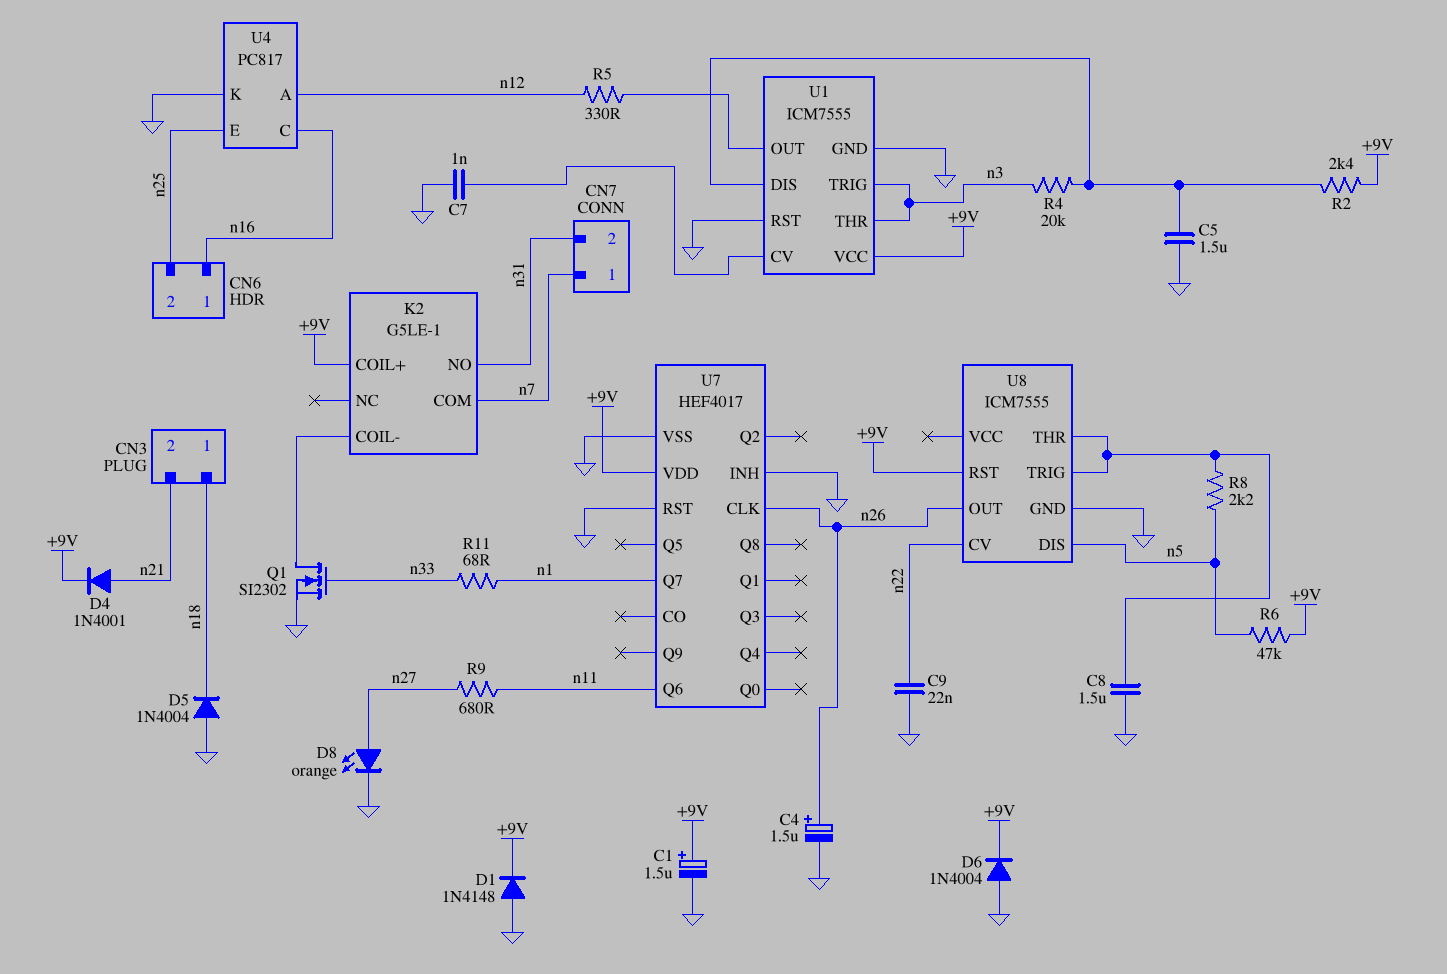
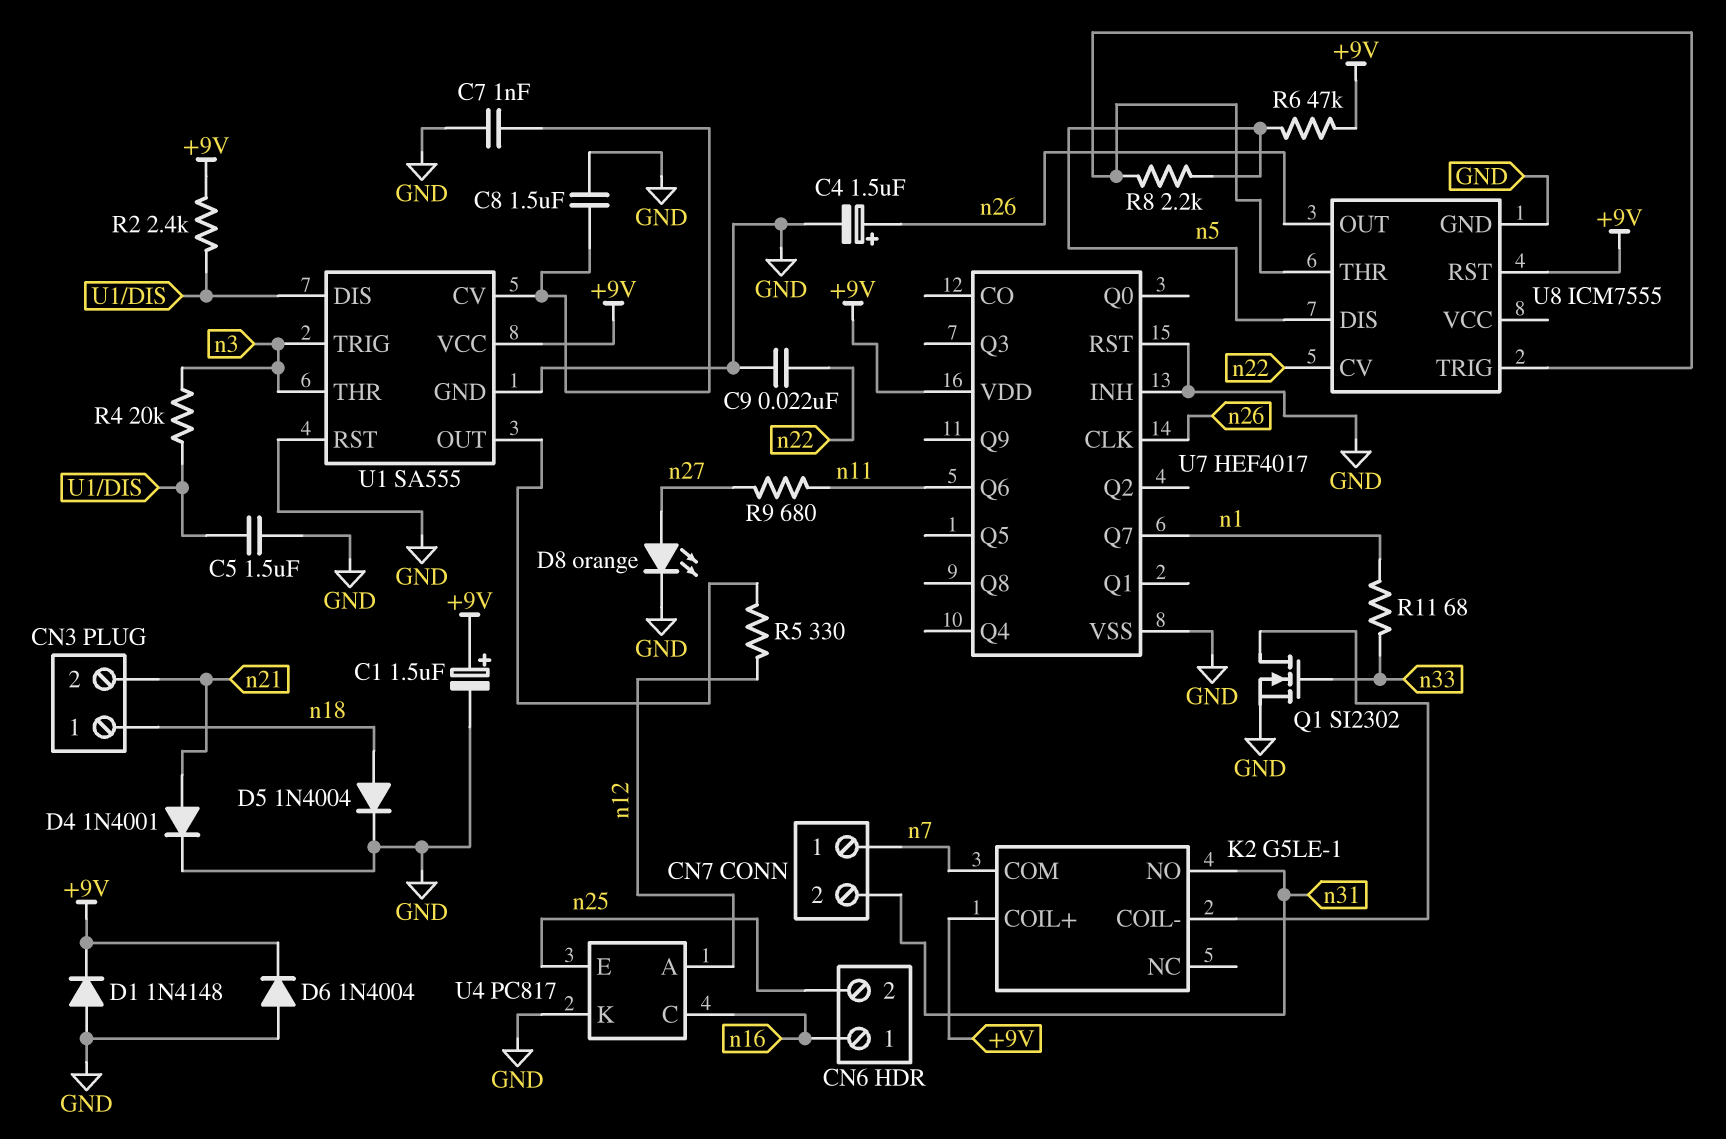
C8: 1.5uF (GND, U8/THR) -> 1.5uF (GND, U1/CV)
D4: diode 1N4001 (A n21, K +9V) -> diode 1N4001 (A n21, K GND)
D5: diode 1N4004 (A GND, K n18) -> diode 1N4004 (A n18, K GND)
U1: ICM7555 -> SA555

